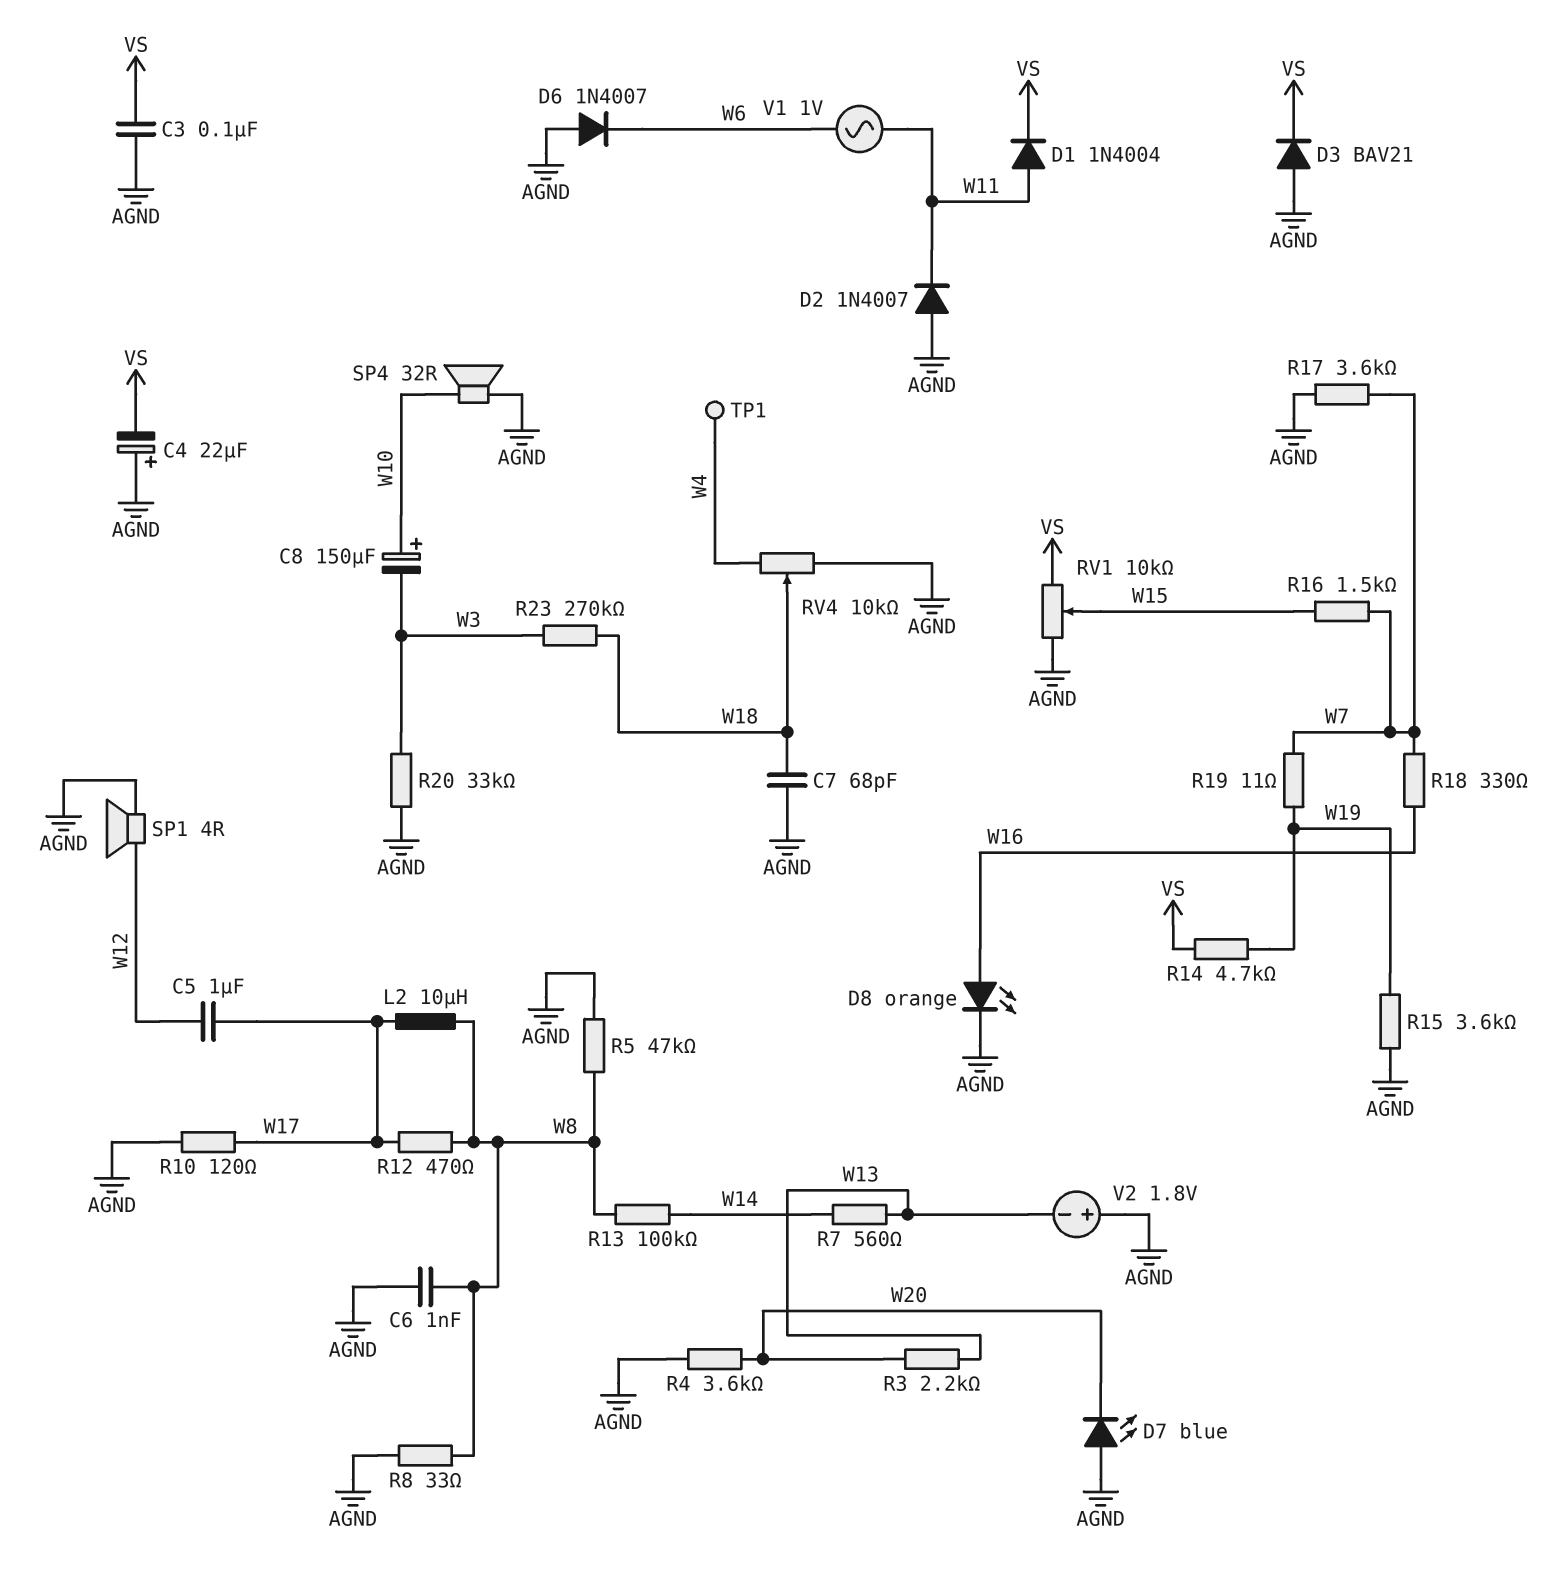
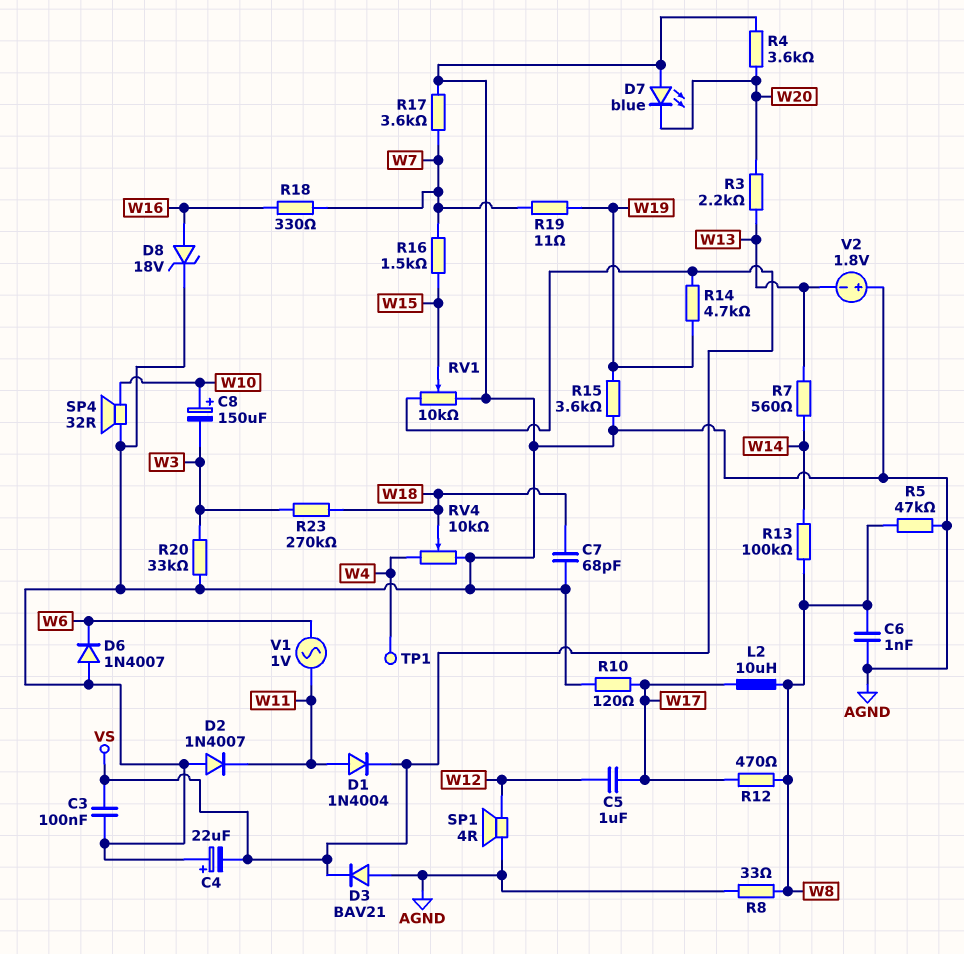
D8: LED orange (A W16, K AGND) -> zener 18V (A W16, K AGND)

